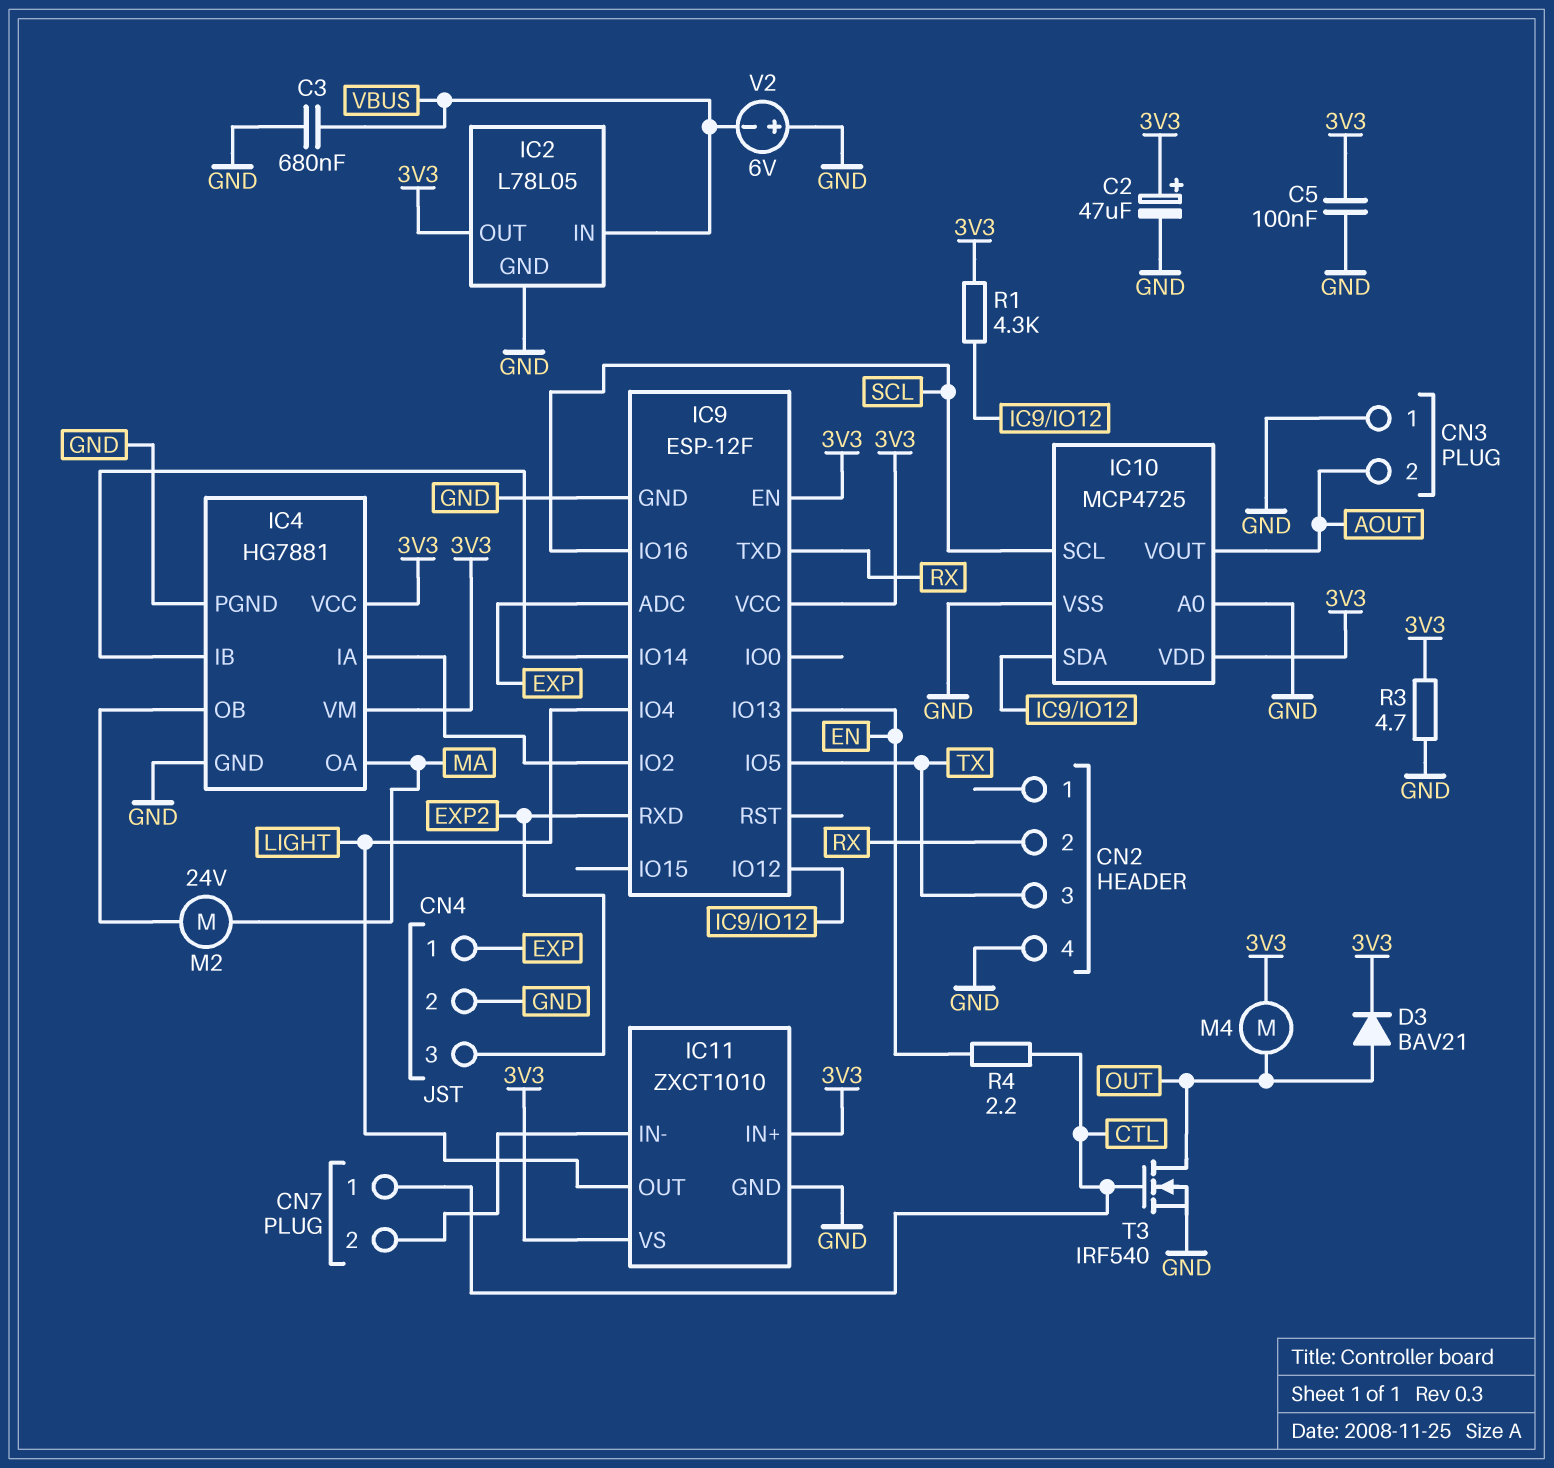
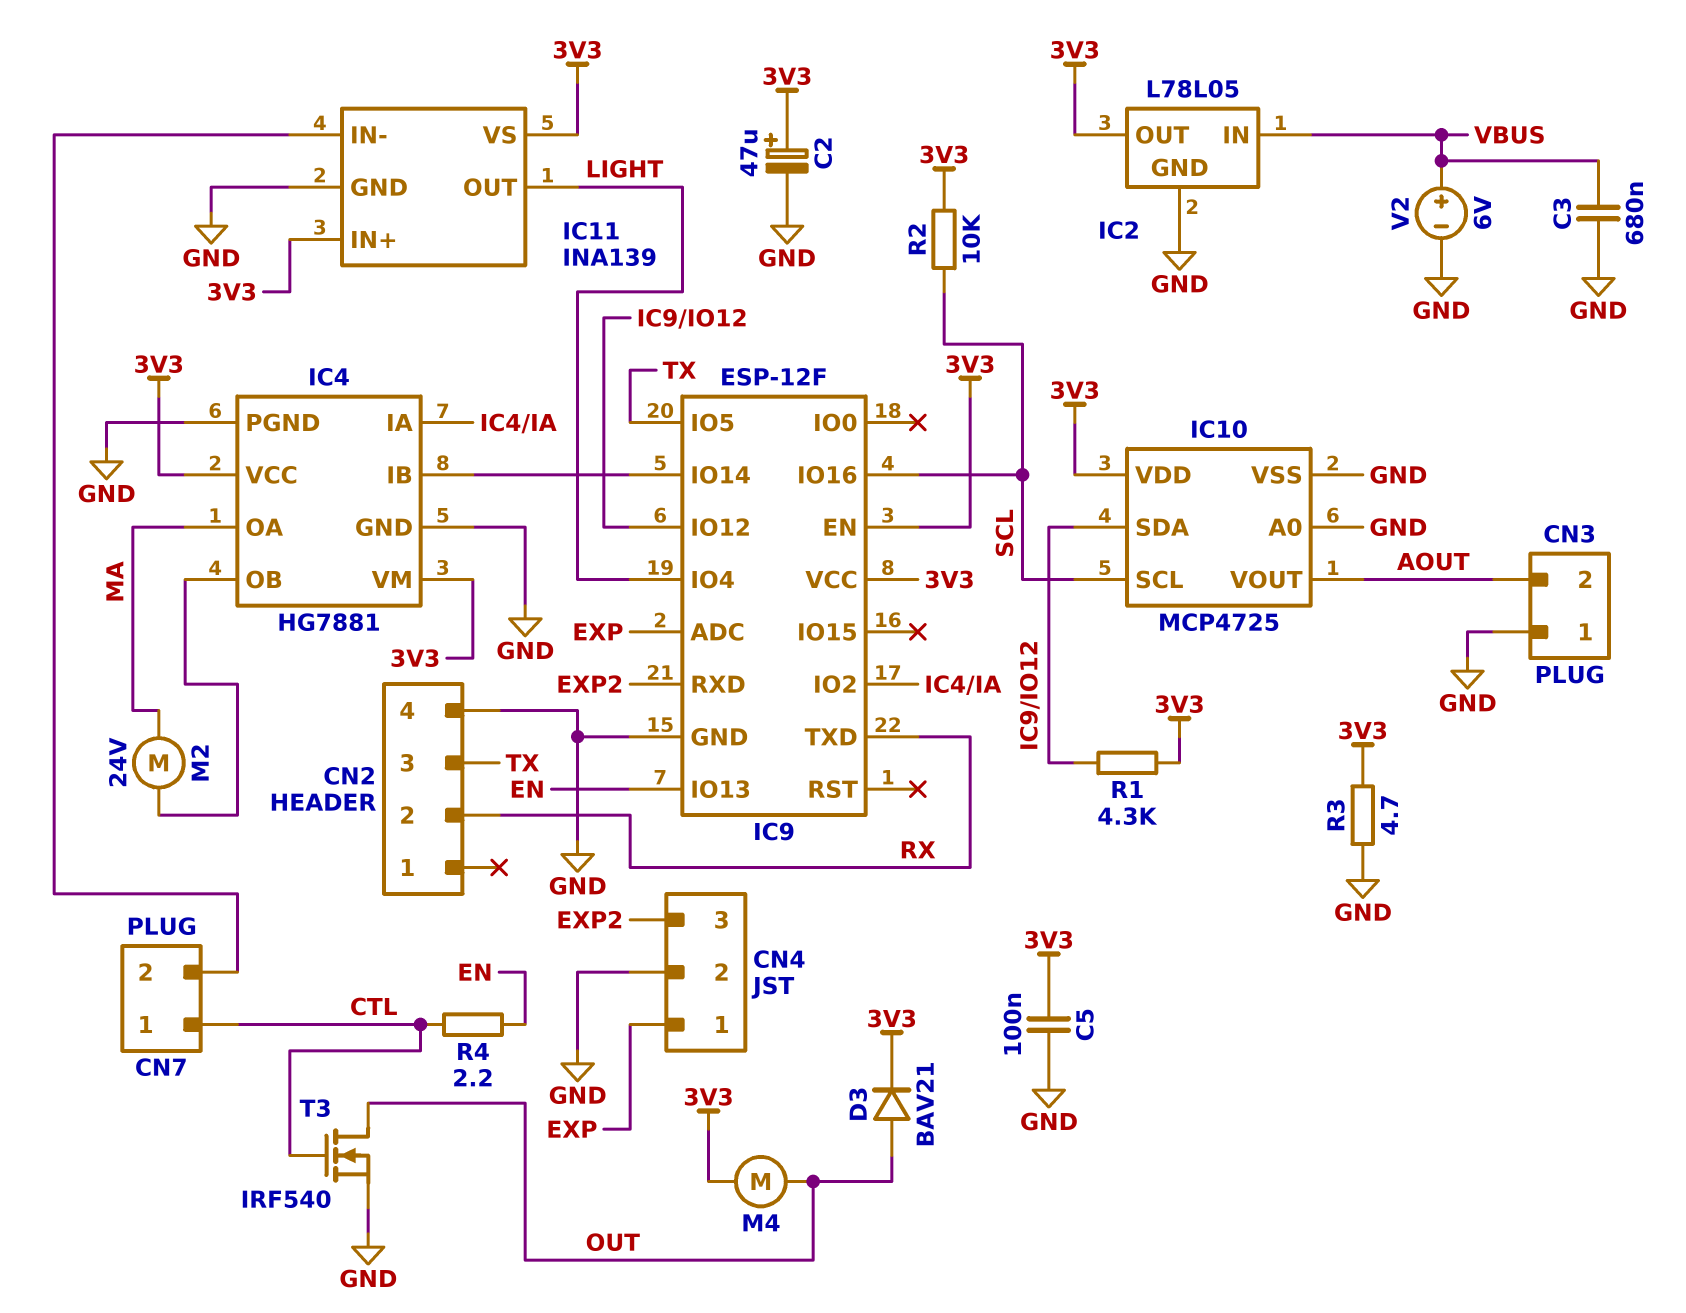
IC11: ZXCT1010 -> INA139
R2: none -> 10k (3V3, SCL)
V2: 6V (plus GND, minus VBUS) -> 6V (plus VBUS, minus GND)

